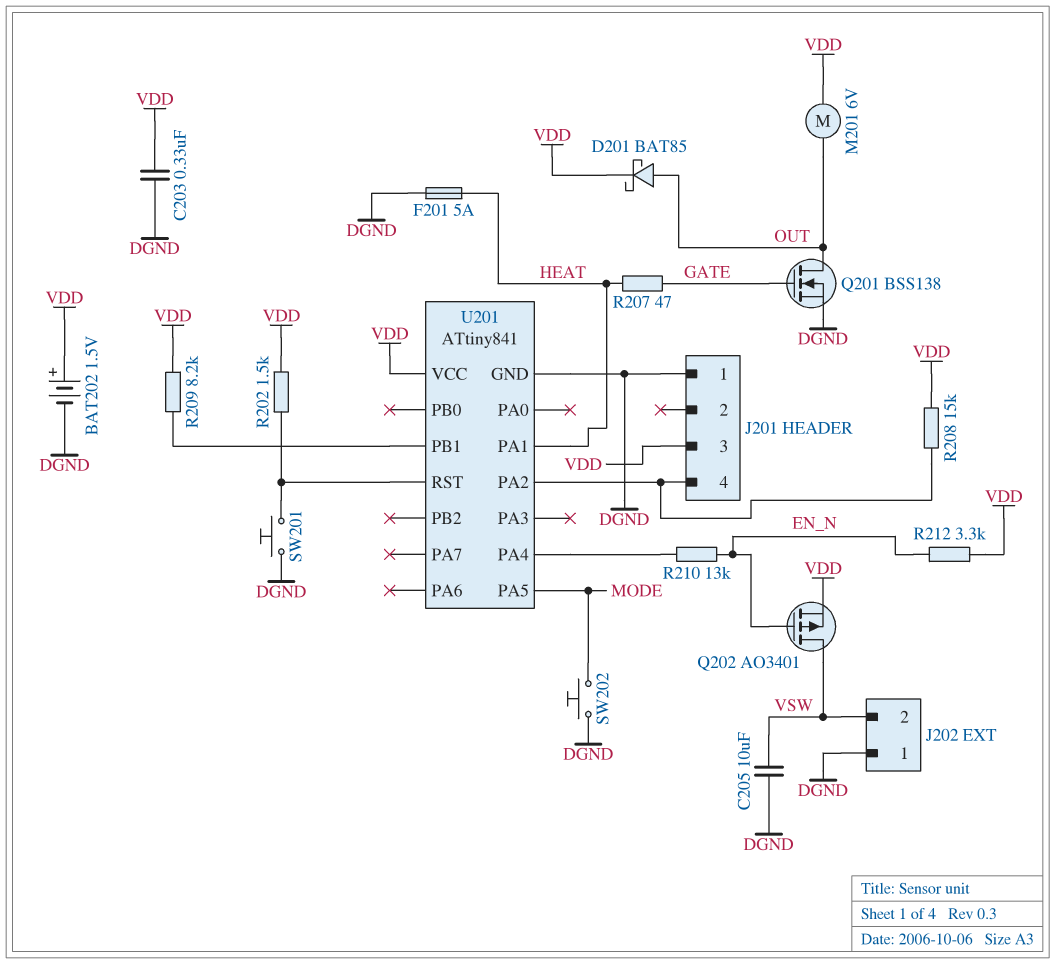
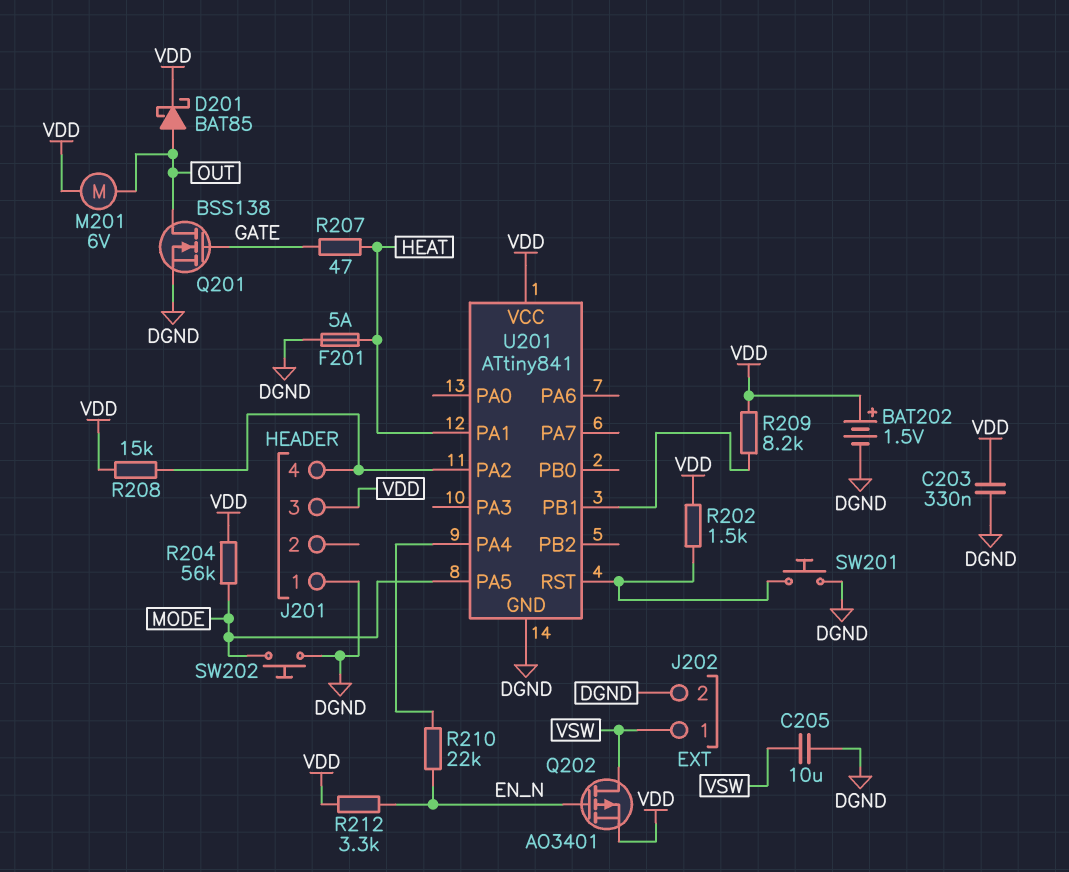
J202 pin 1: DGND -> VSW
J202 pin 2: VSW -> DGND
R204: none -> 56k (MODE, VDD)
R210: 13k (EN_N, U201/PA4) -> 22k (EN_N, U201/PA4)

